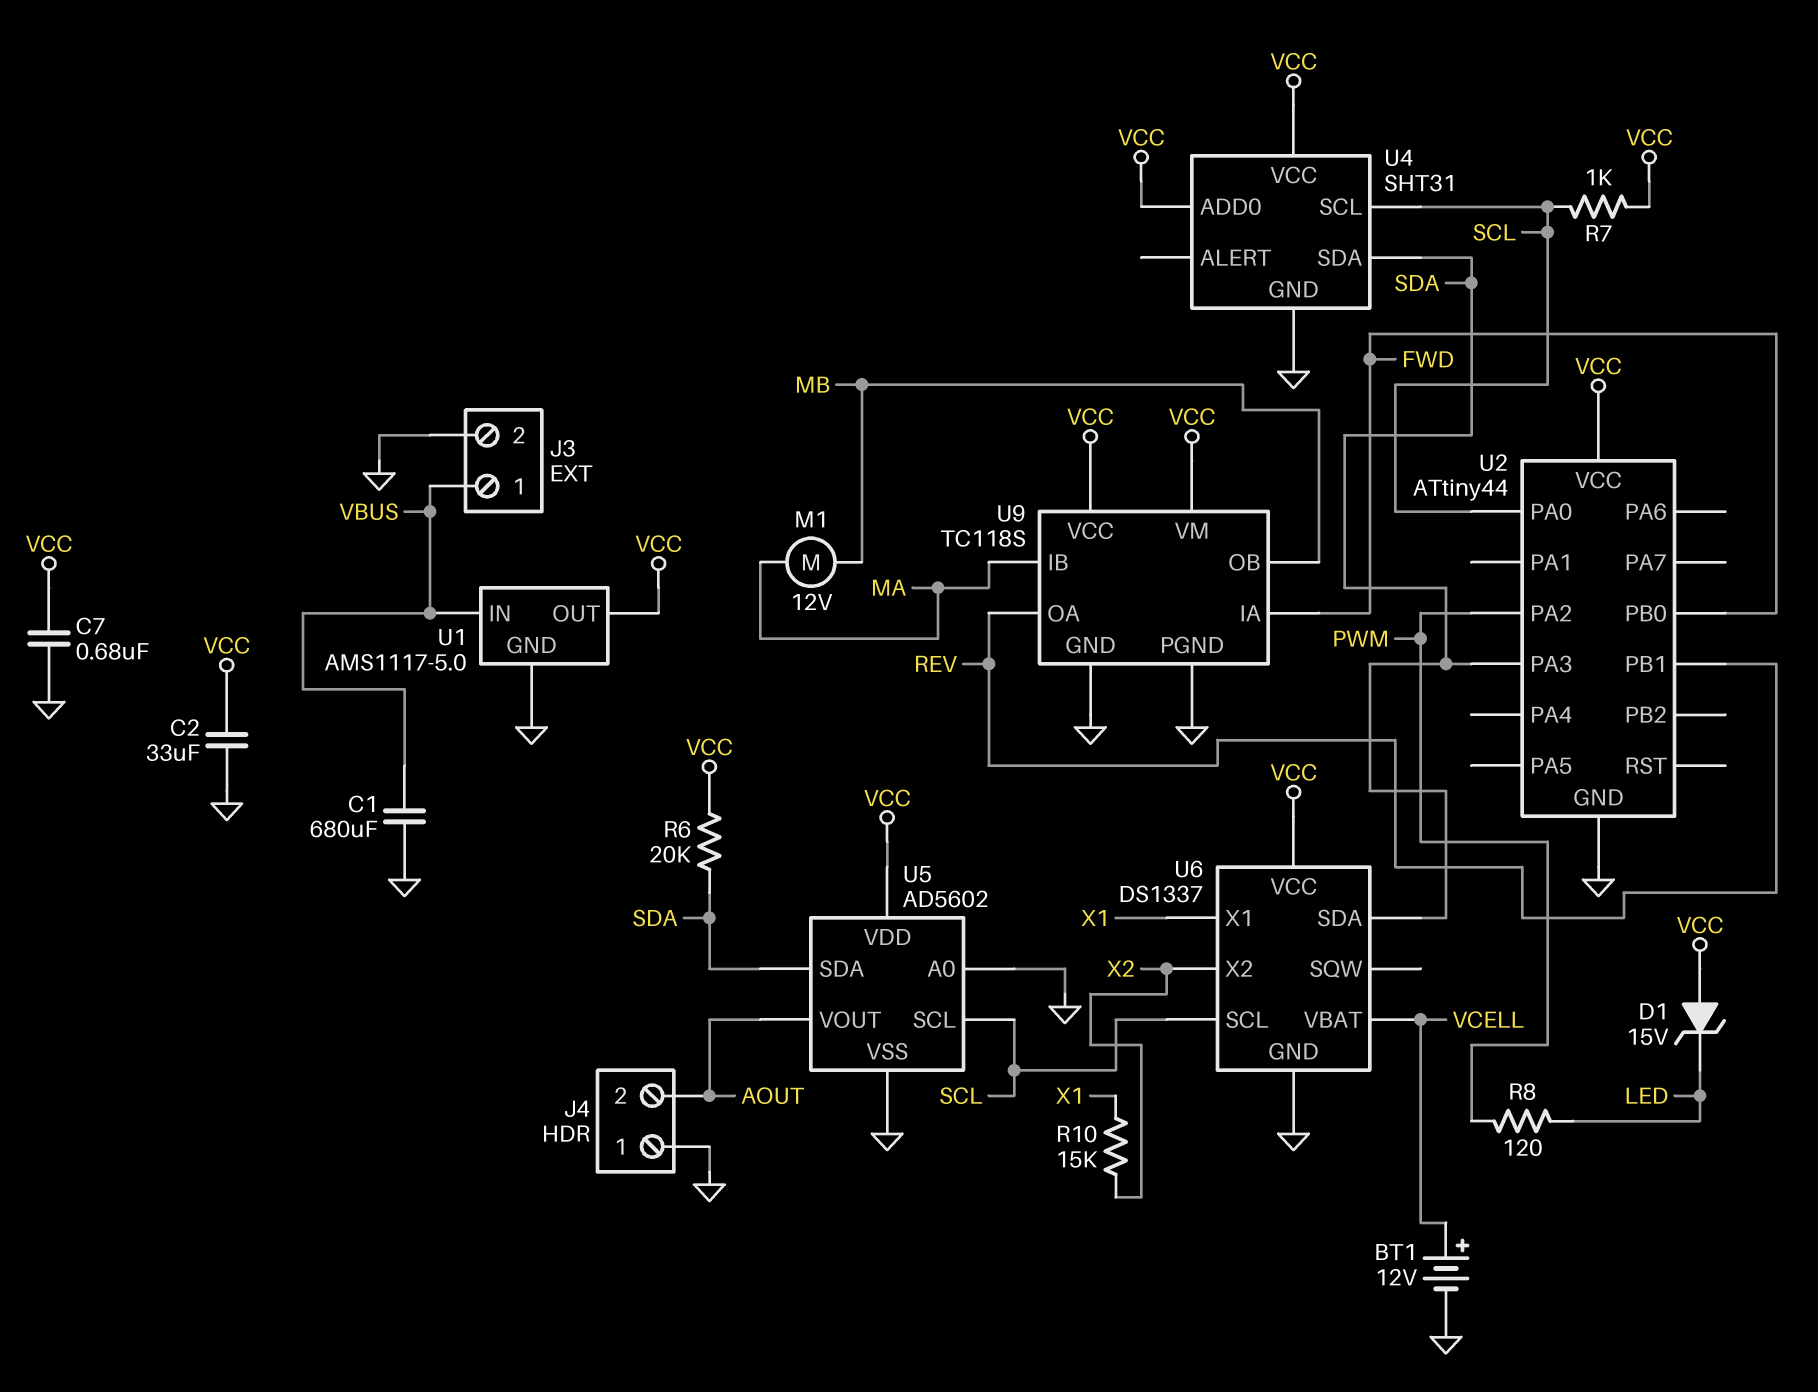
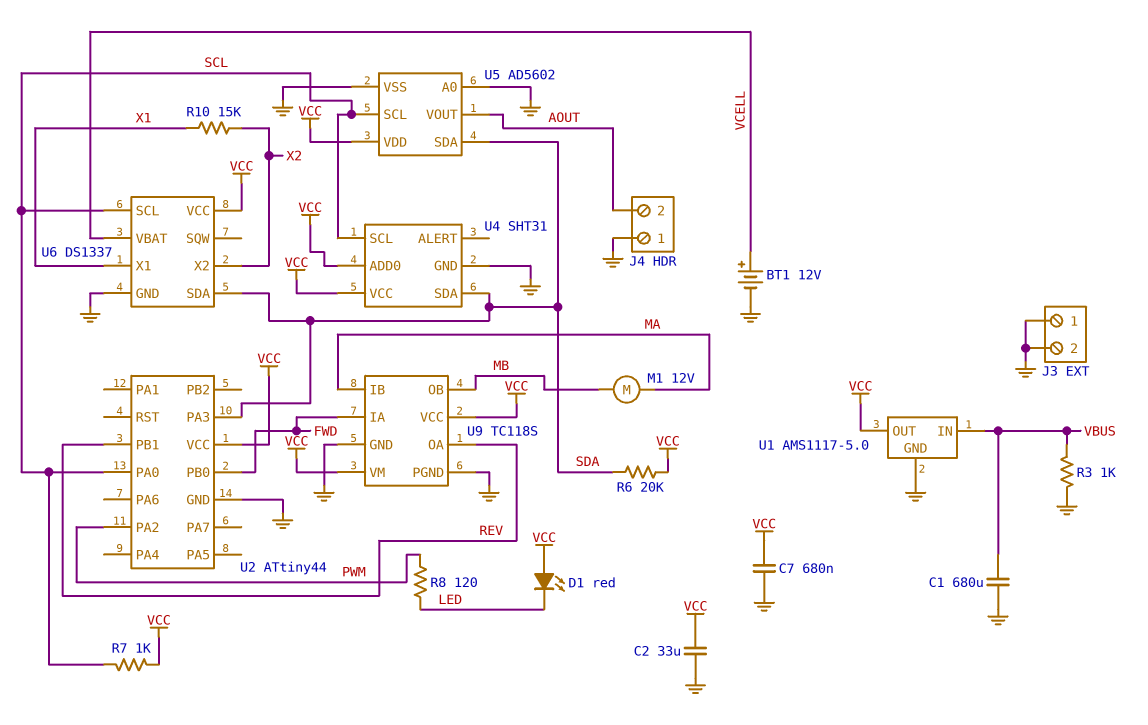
D1: zener 15V (A VCC, K LED) -> LED red (A VCC, K LED)
J3 pin 1: VBUS -> GND
R3: none -> 1k (GND, VBUS)

